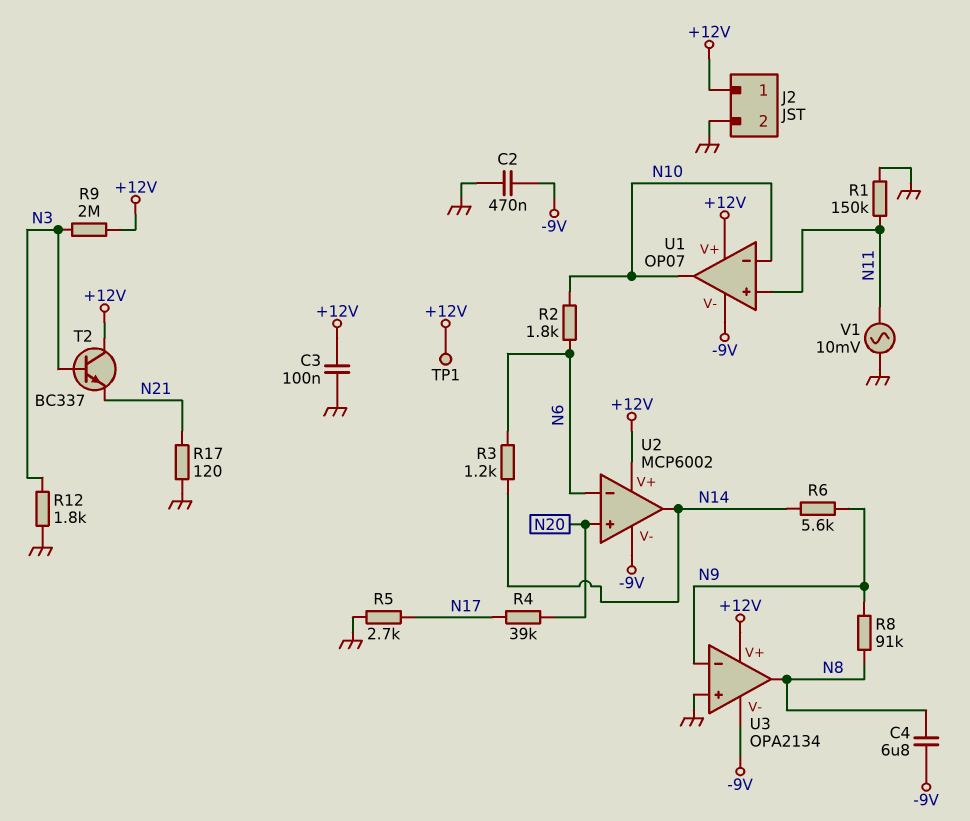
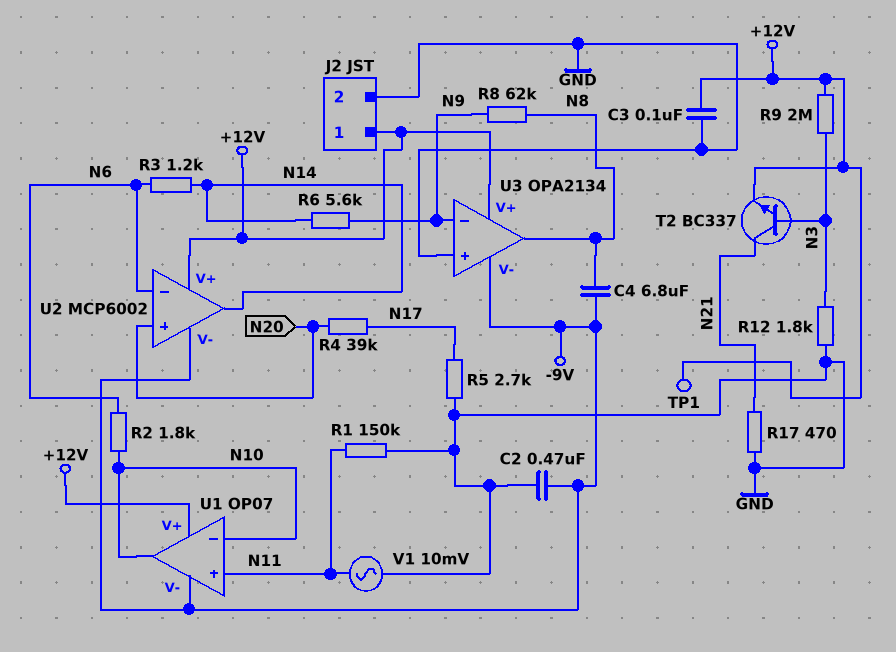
R8: 91k (N8, N9) -> 62k (N8, N9)
R17: 120 (GND, N21) -> 470 (GND, N21)
T2: NPN BC337 (B N3, C +12V, E N21) -> NPN BC337 (B N3, C N21, E +12V)

